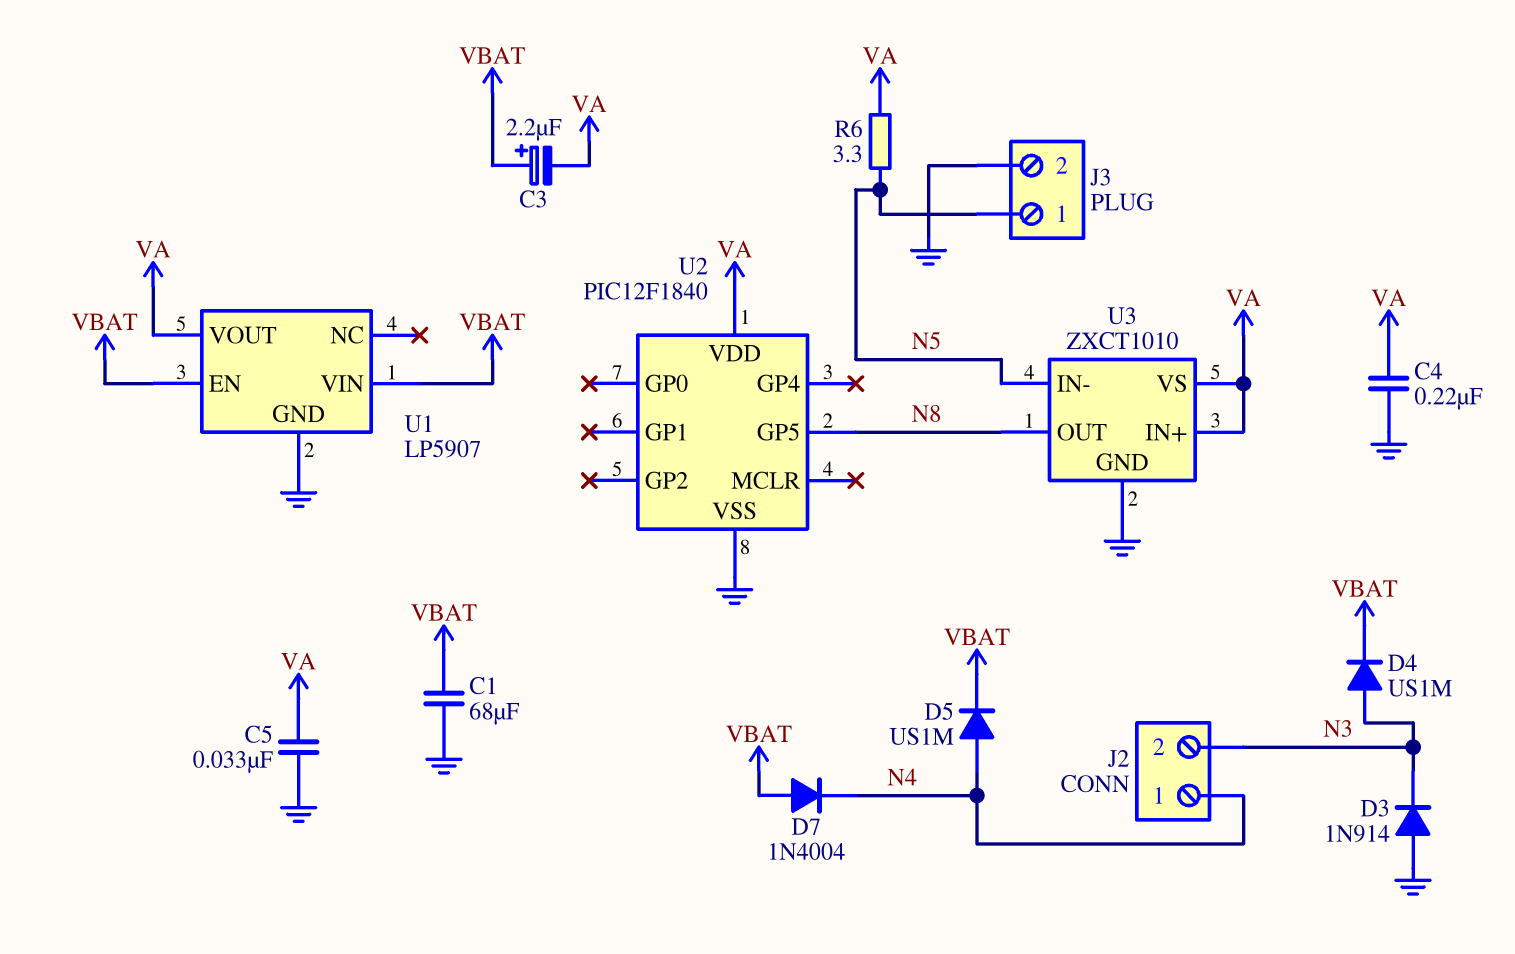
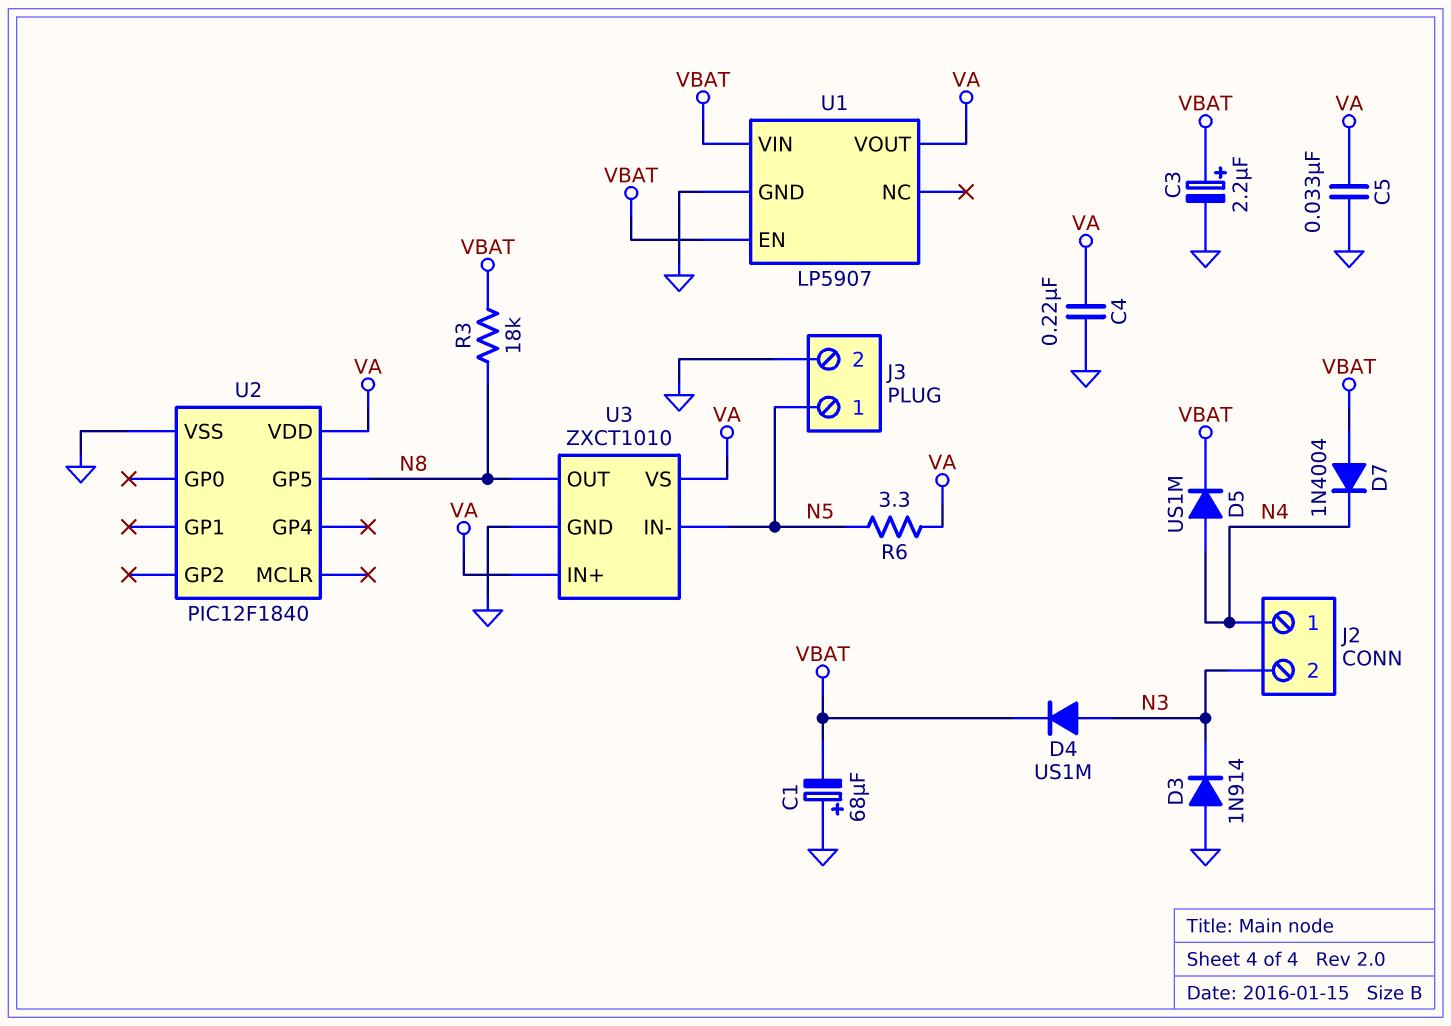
C1: 68uF (GND, VBAT) -> 68uF (plus GND, minus VBAT)
C3: 2.2uF (plus VBAT, minus VA) -> 2.2uF (plus VBAT, minus GND)
R3: none -> 18k (N8, VBAT)

